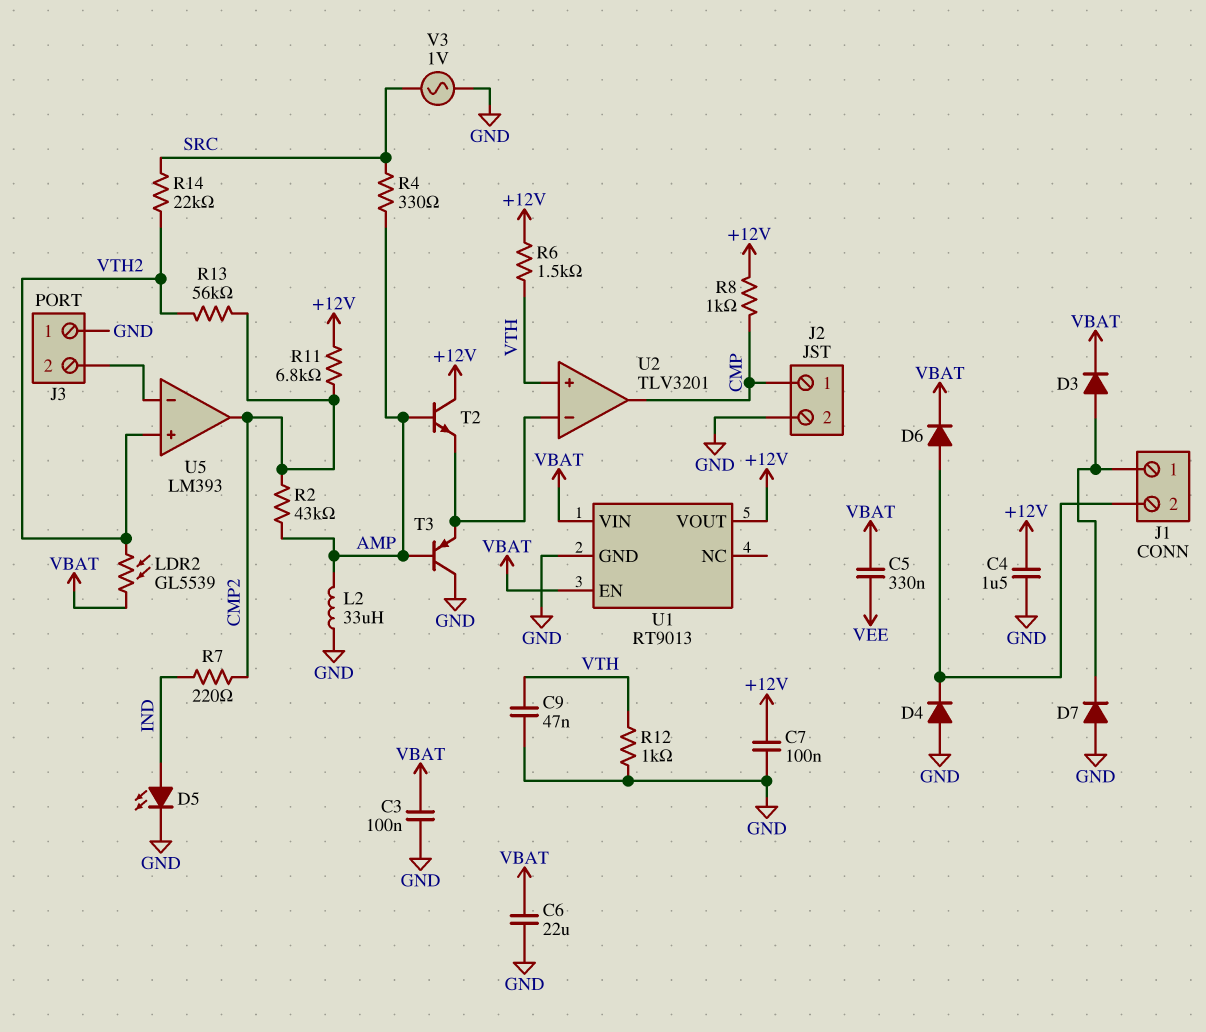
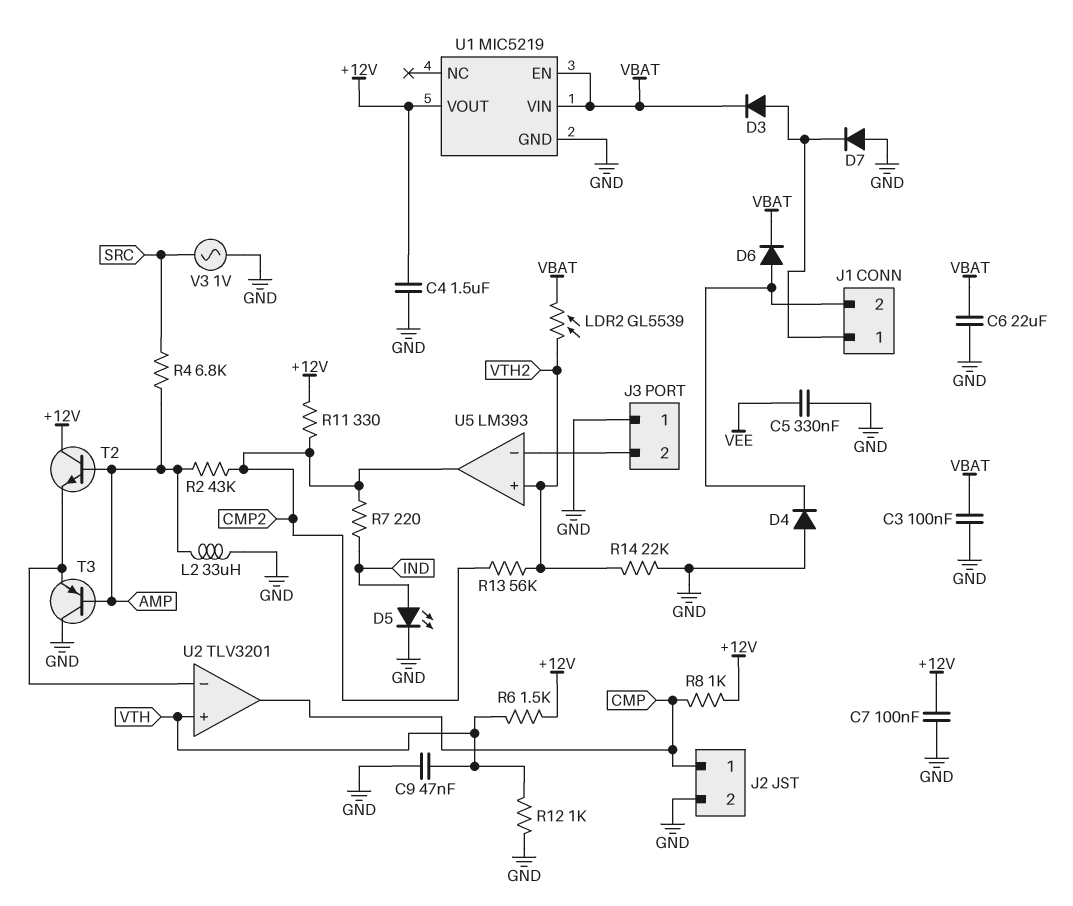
C5: 330nF (VBAT, VEE) -> 330nF (GND, VEE)
R4: 330 (AMP, SRC) -> 6.8k (AMP, SRC)
R11: 6.8k (+12V, CMP2) -> 330 (+12V, CMP2)
R14: 22k (SRC, VTH2) -> 22k (GND, VTH2)
U1: RT9013 -> MIC5219

